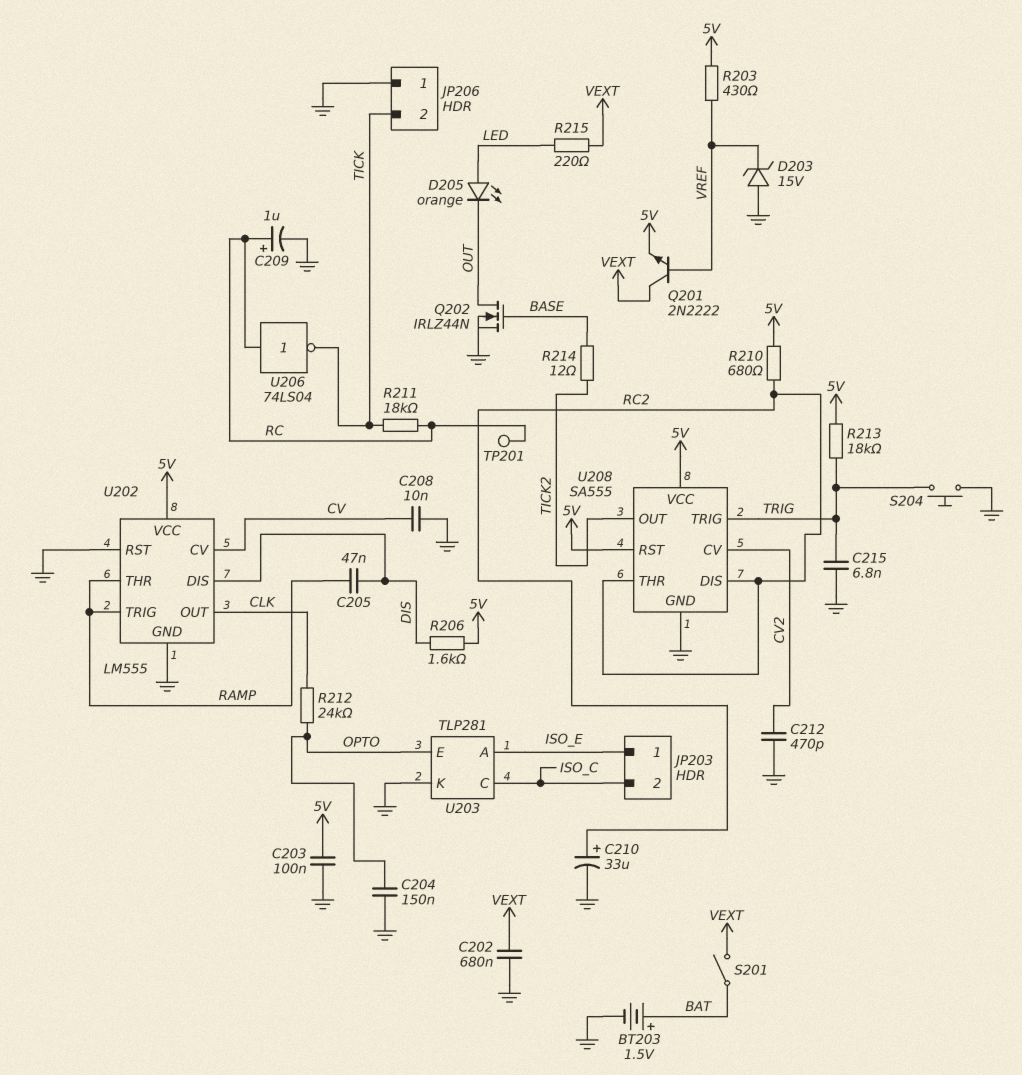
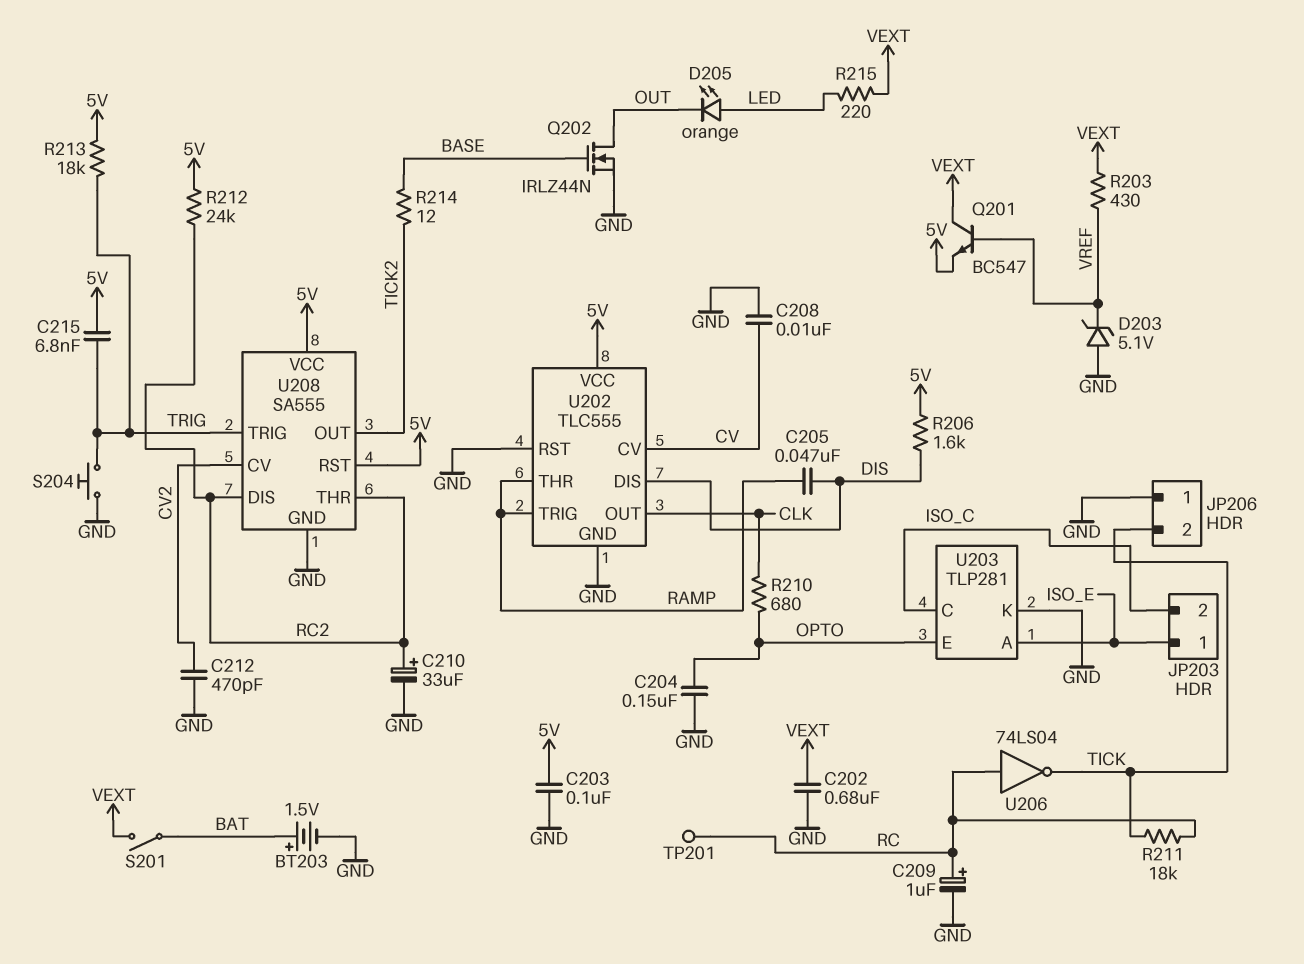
C215: 6.8nF (GND, TRIG) -> 6.8nF (5V, TRIG)
D203: zener 15V (A GND, K VREF) -> zener 5.1V (A GND, K VREF)
Q201: NPN 2N2222 (B VREF, C VEXT, E 5V) -> NPN BC547 (B VREF, C VEXT, E 5V)
R203: 430 (5V, VREF) -> 430 (VEXT, VREF)
R210: 680 (5V, RC2) -> 680 (CLK, OPTO)
R212: 24k (CLK, OPTO) -> 24k (5V, RC2)
U202: LM555 -> TLC555

